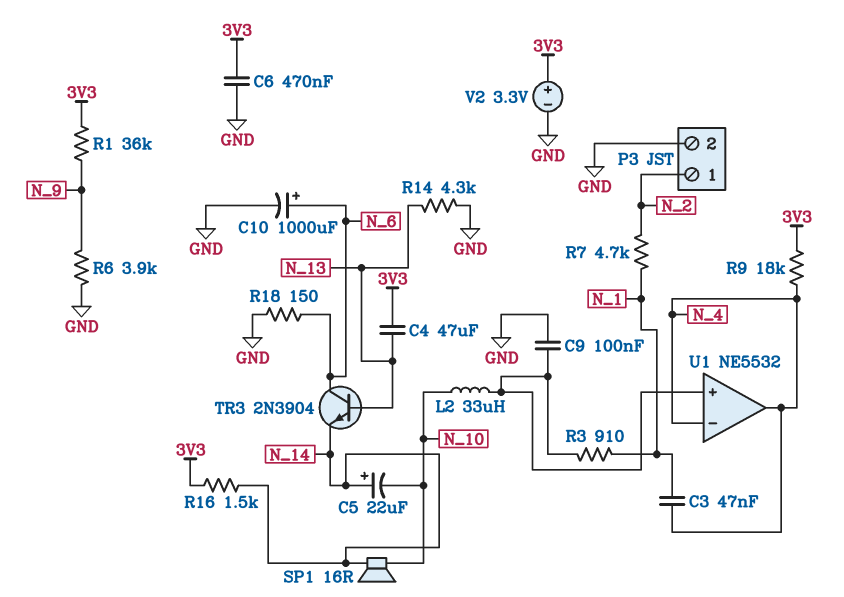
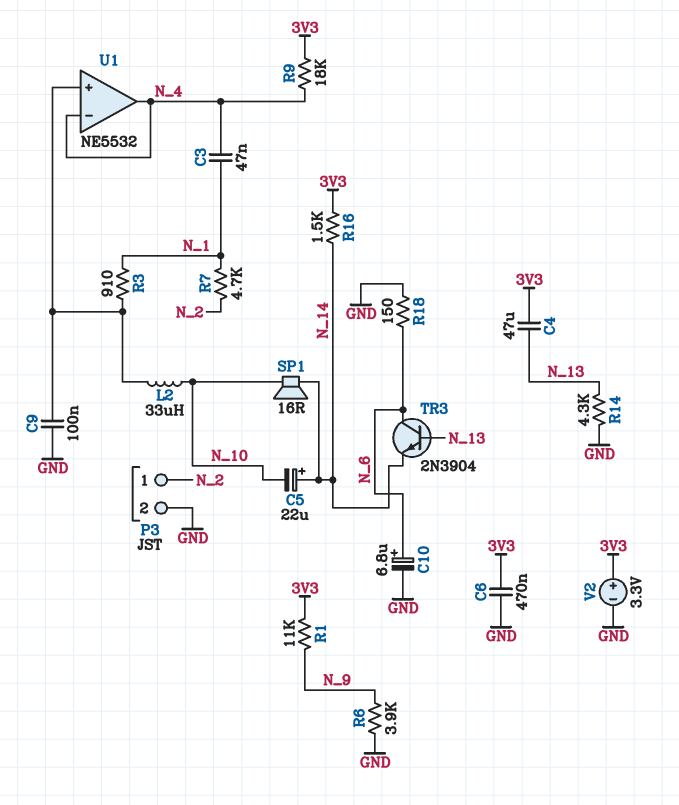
C10: 1000uF (plus N_6, minus GND) -> 6.8uF (plus N_6, minus GND)
R1: 36k (3V3, N_9) -> 11k (3V3, N_9)

